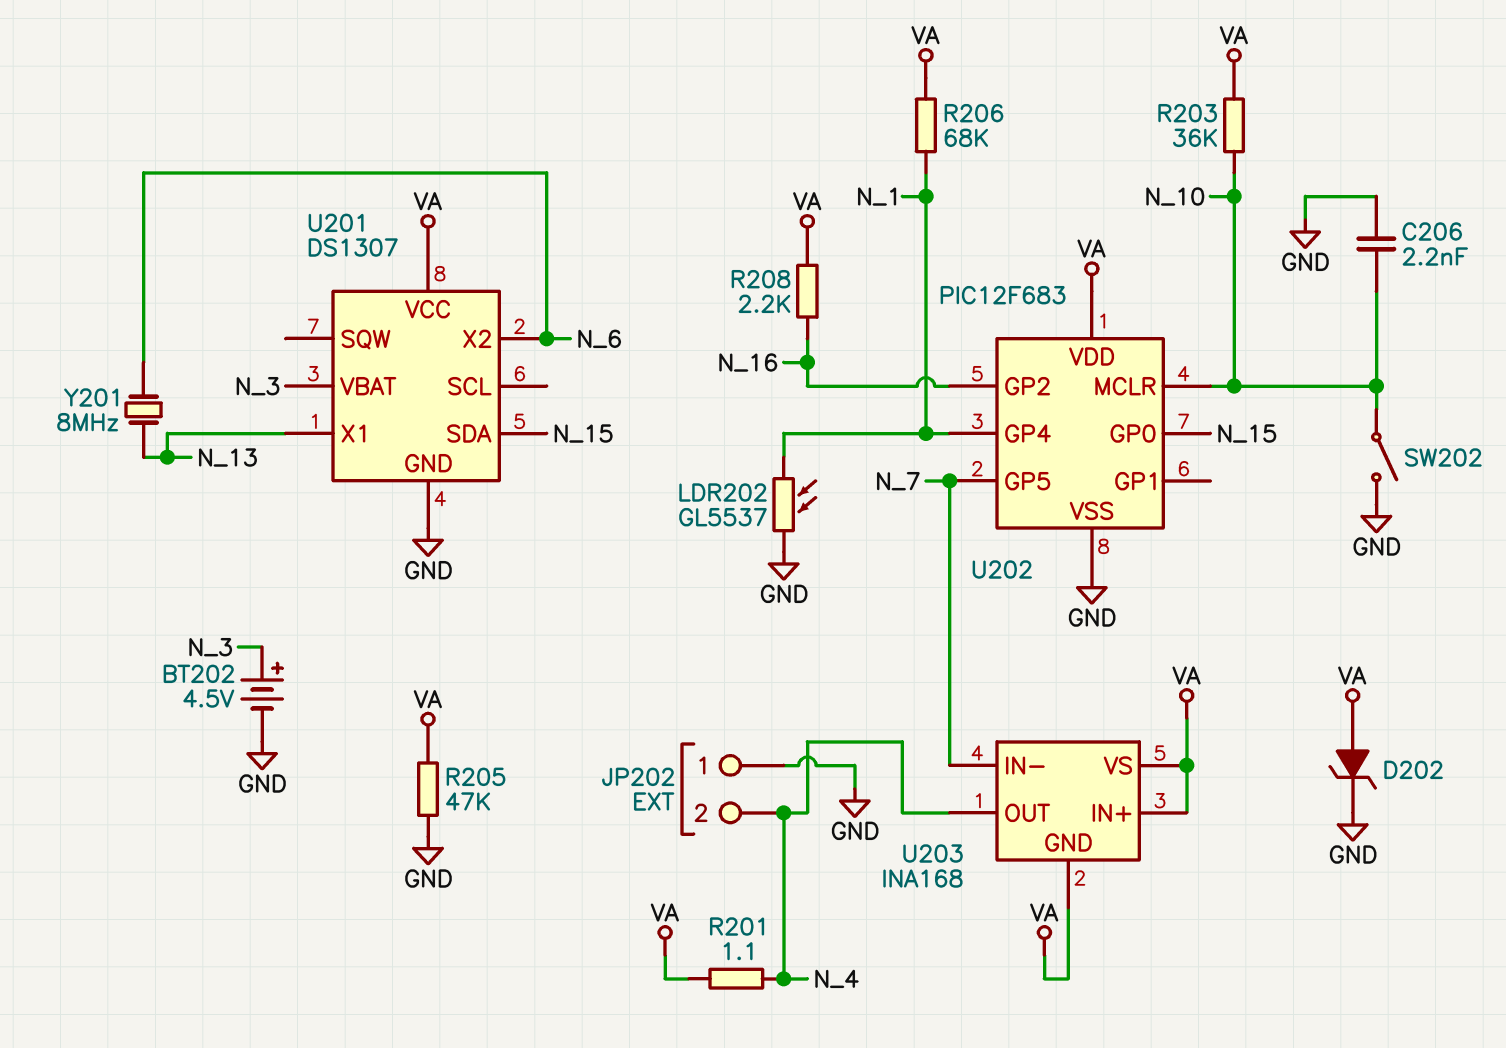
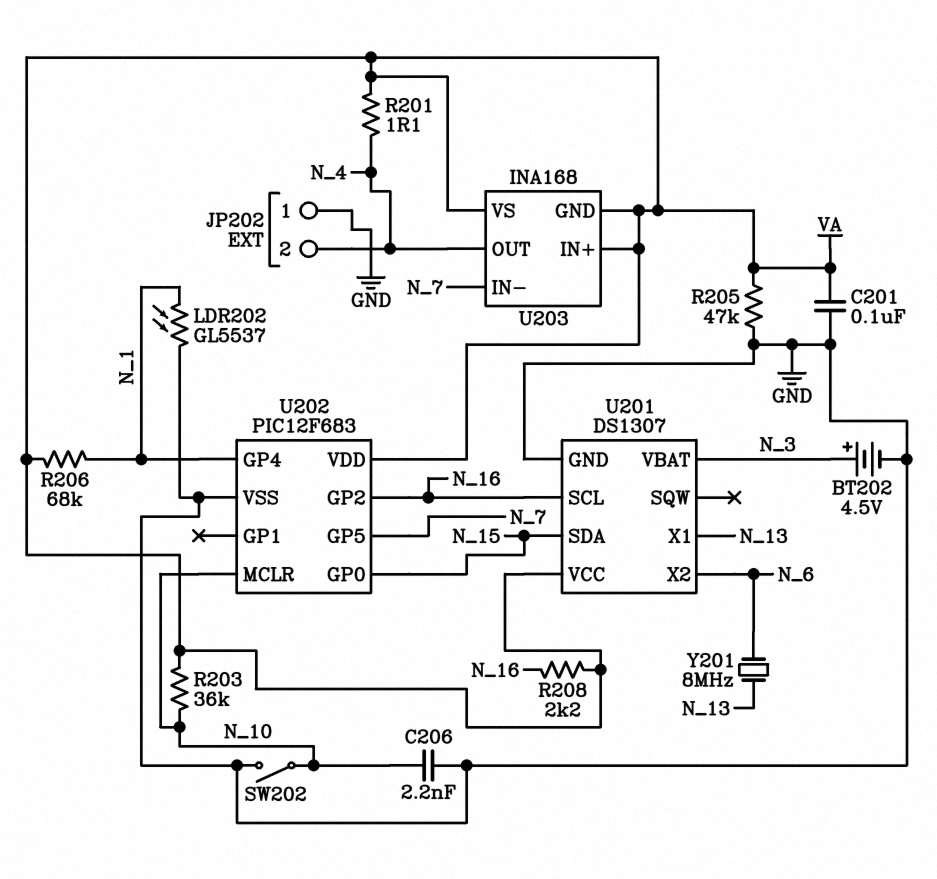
C201: none -> 100nF (GND, VA)
D202: zener (A VA, K GND) -> none
U201 pin SCL: none -> N_16

